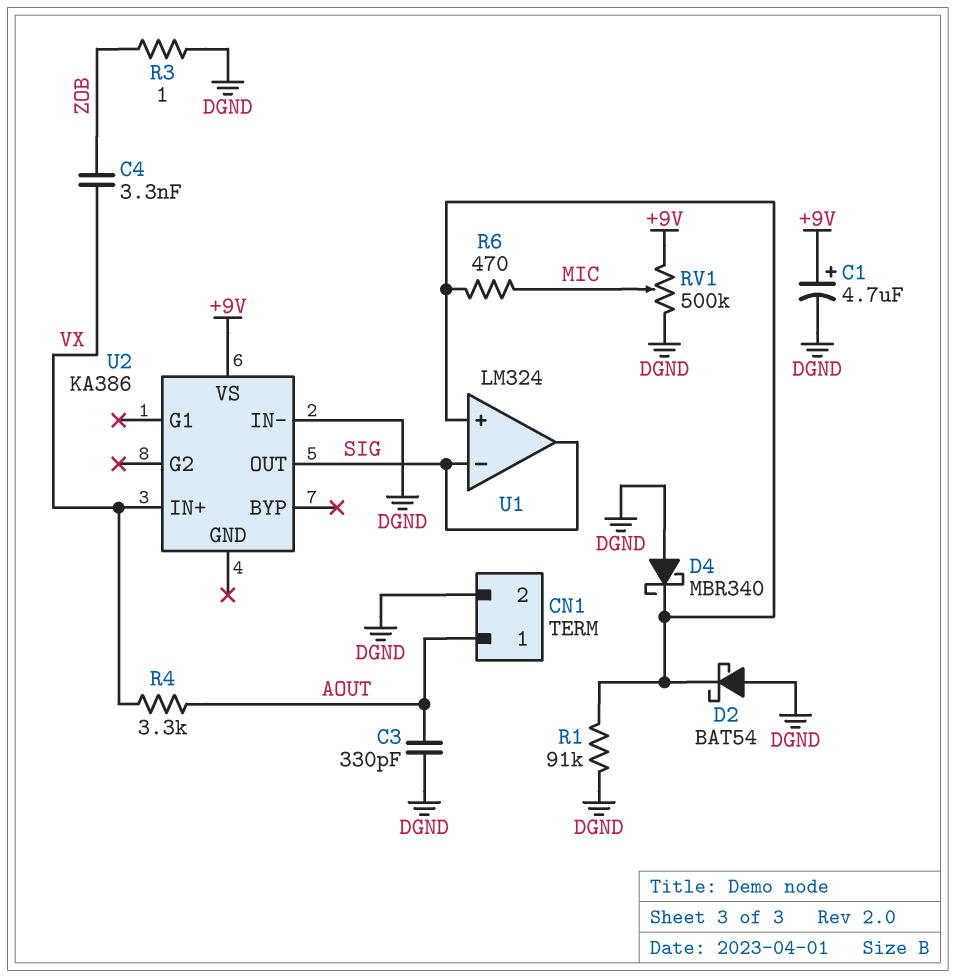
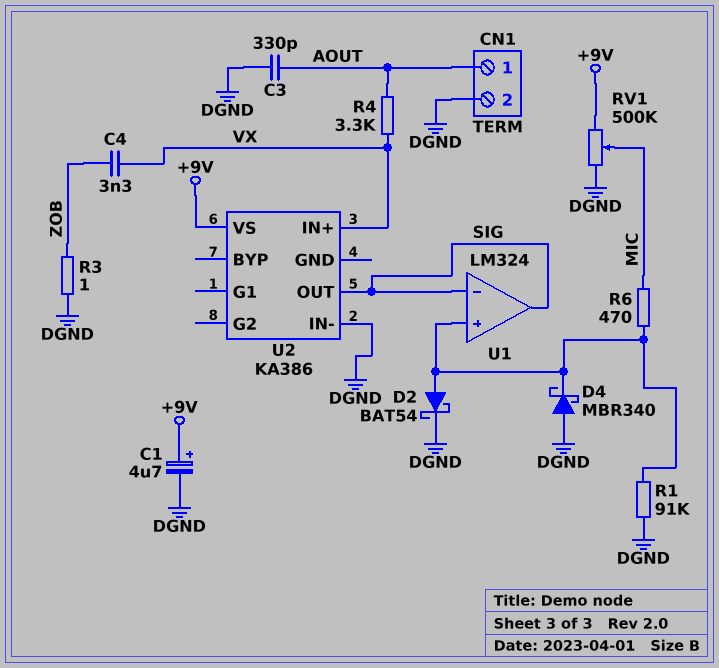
D2: schottky BAT54 (A DGND, K U1/in+) -> schottky BAT54 (A U1/in+, K DGND)

